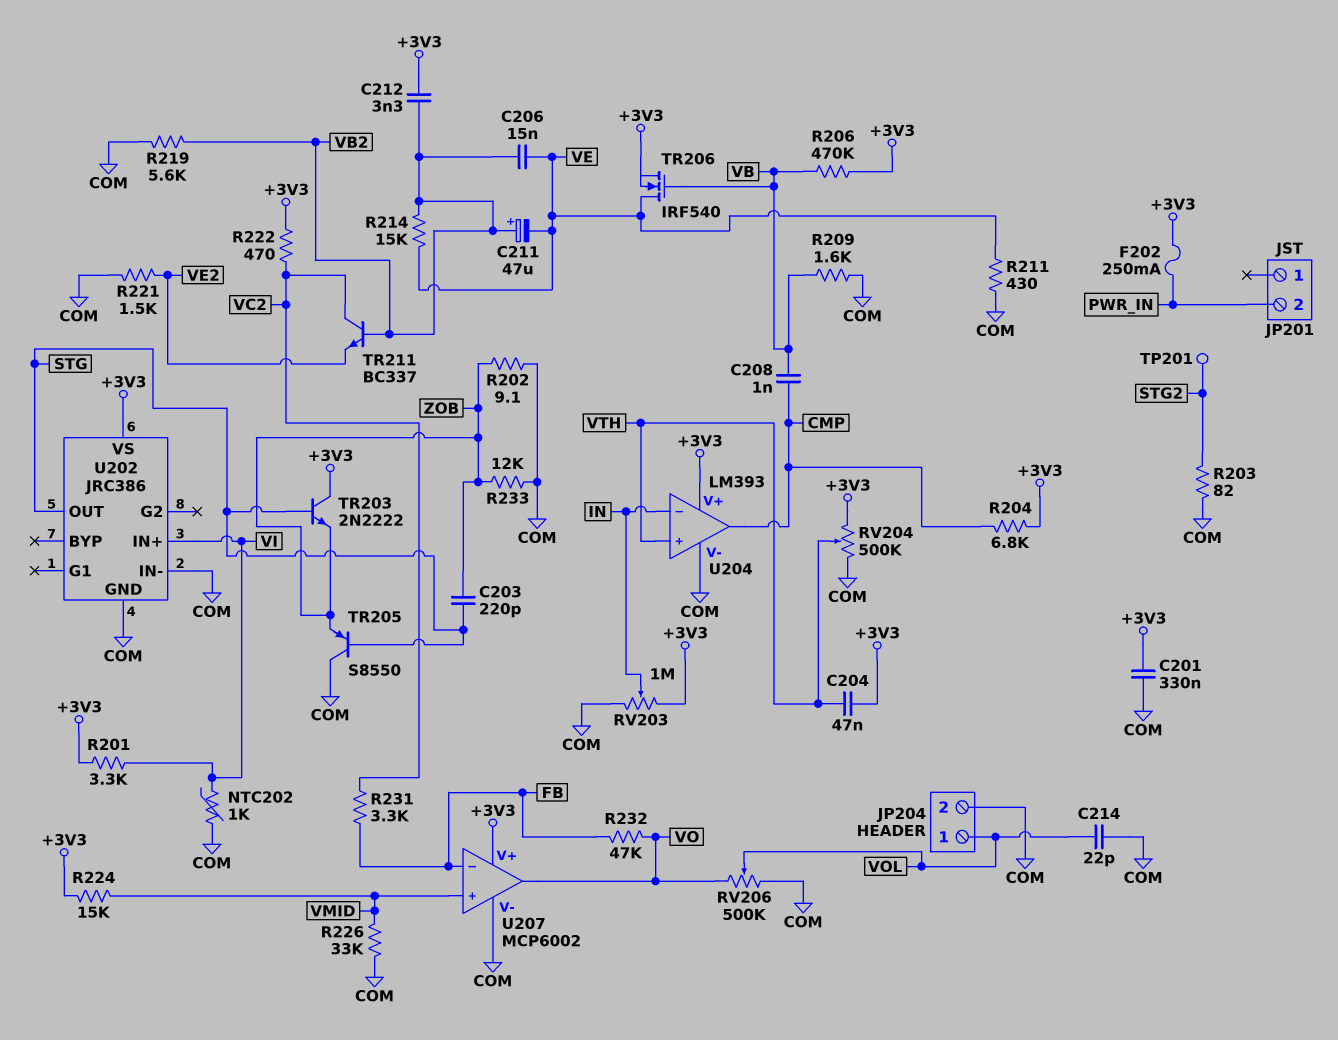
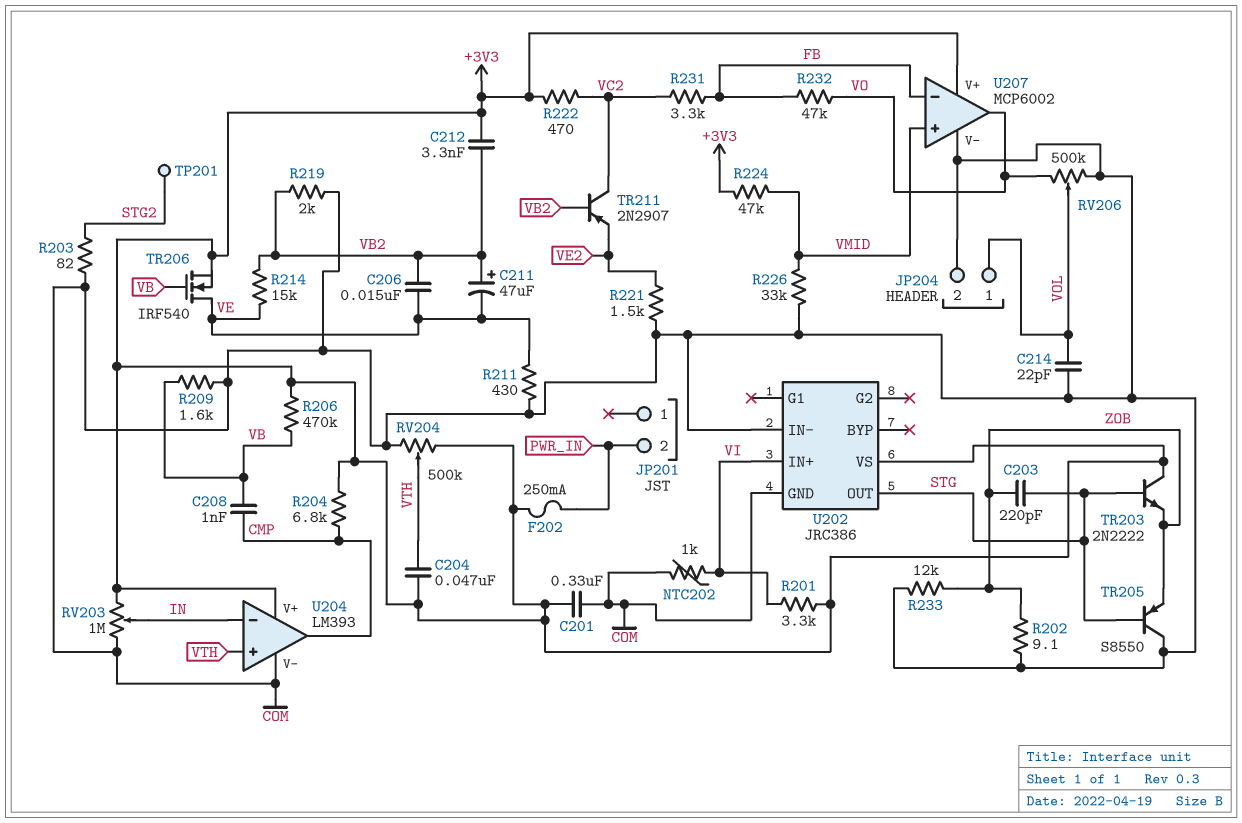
R219: 5.6k (COM, VB2) -> 2k (COM, VB2)
R224: 15k (+3V3, VMID) -> 47k (+3V3, VMID)
TR211: NPN BC337 (B VB2, C VC2, E VE2) -> PNP 2N2907 (B VB2, C VC2, E VE2)

